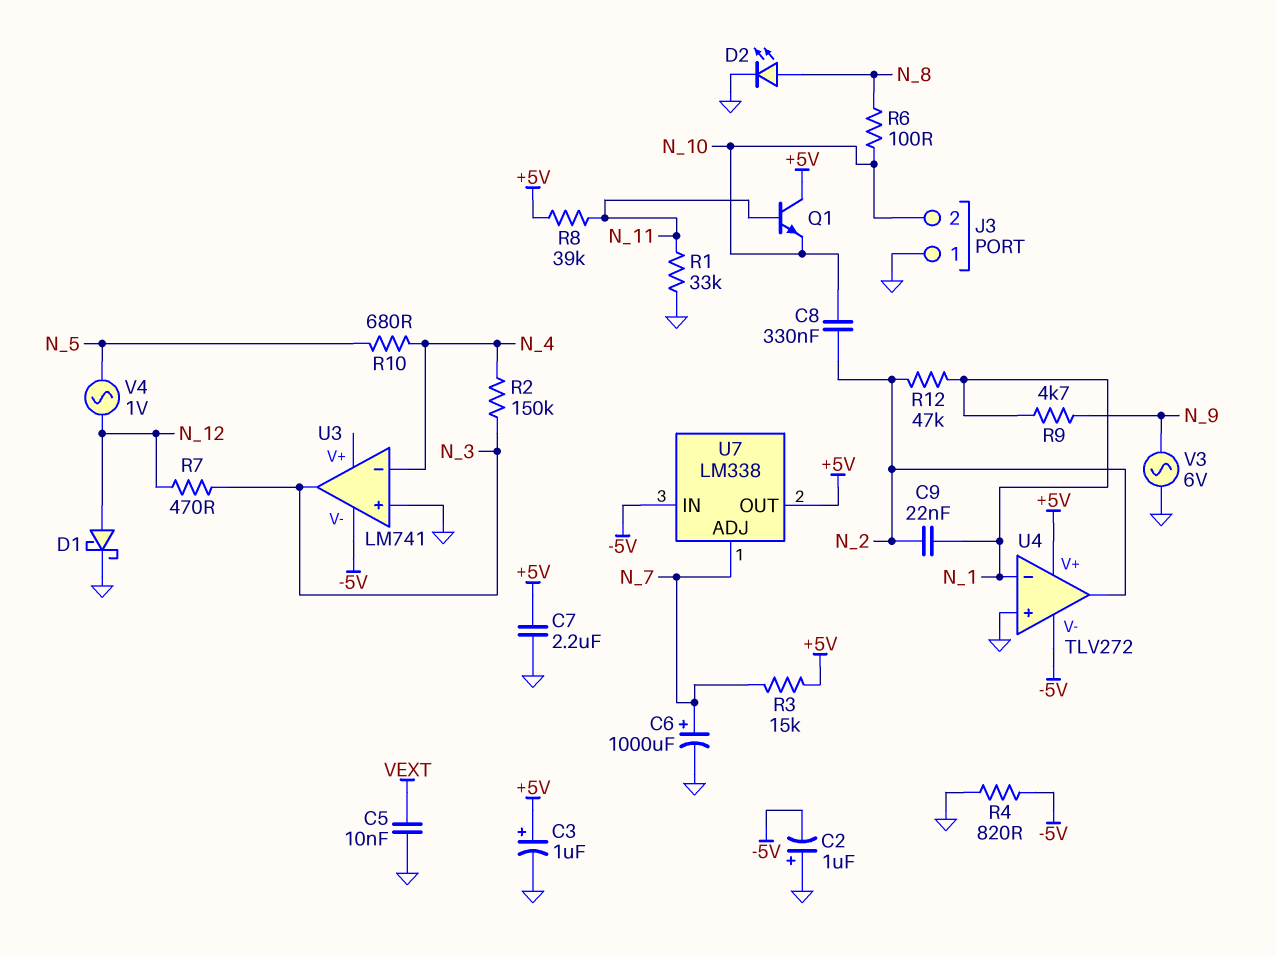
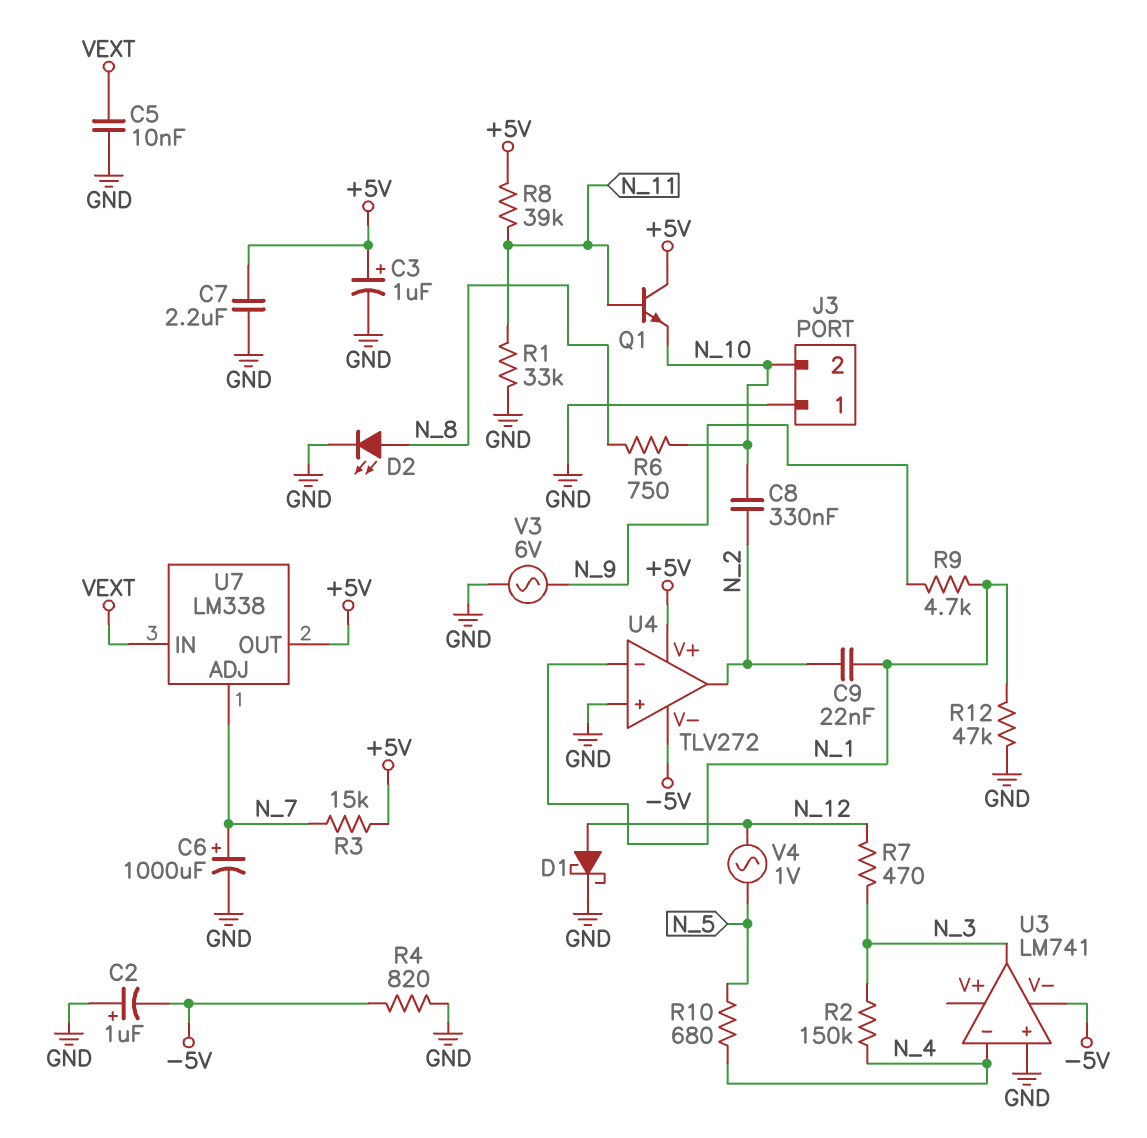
R6: 100 (N_8, N_10) -> 750 (N_8, N_10)
R12: 47k (N_1, N_2) -> 47k (GND, N_1)
U7 pin IN: -5V -> VEXT

